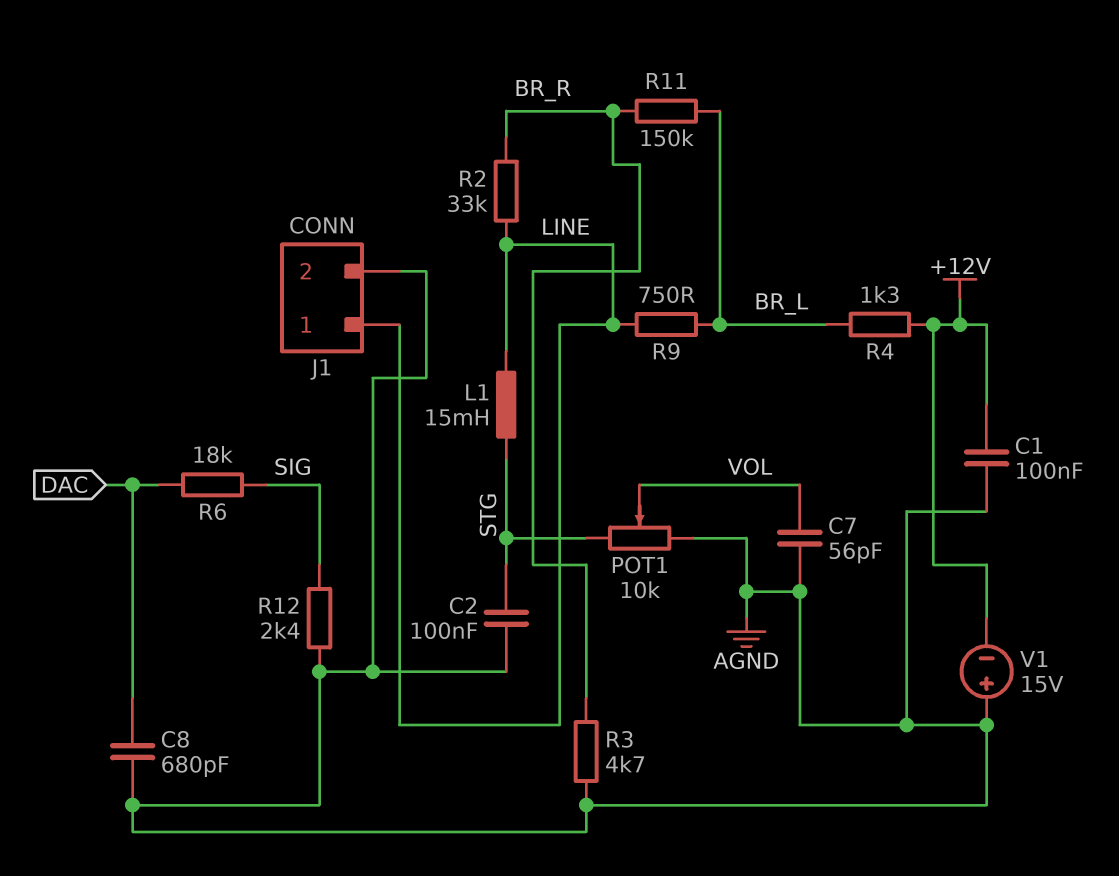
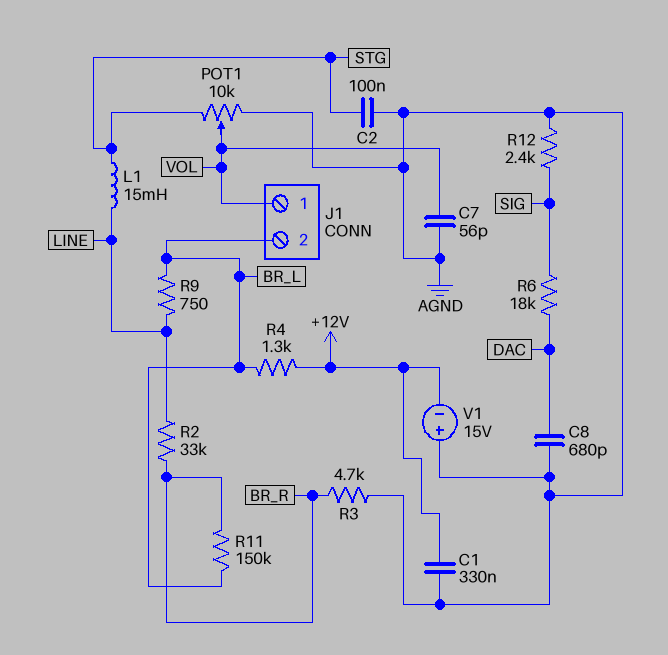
C1: 100nF (+12V, AGND) -> 330nF (+12V, AGND)
J1 pin 1: LINE -> VOL
J1 pin 2: AGND -> BR_L

